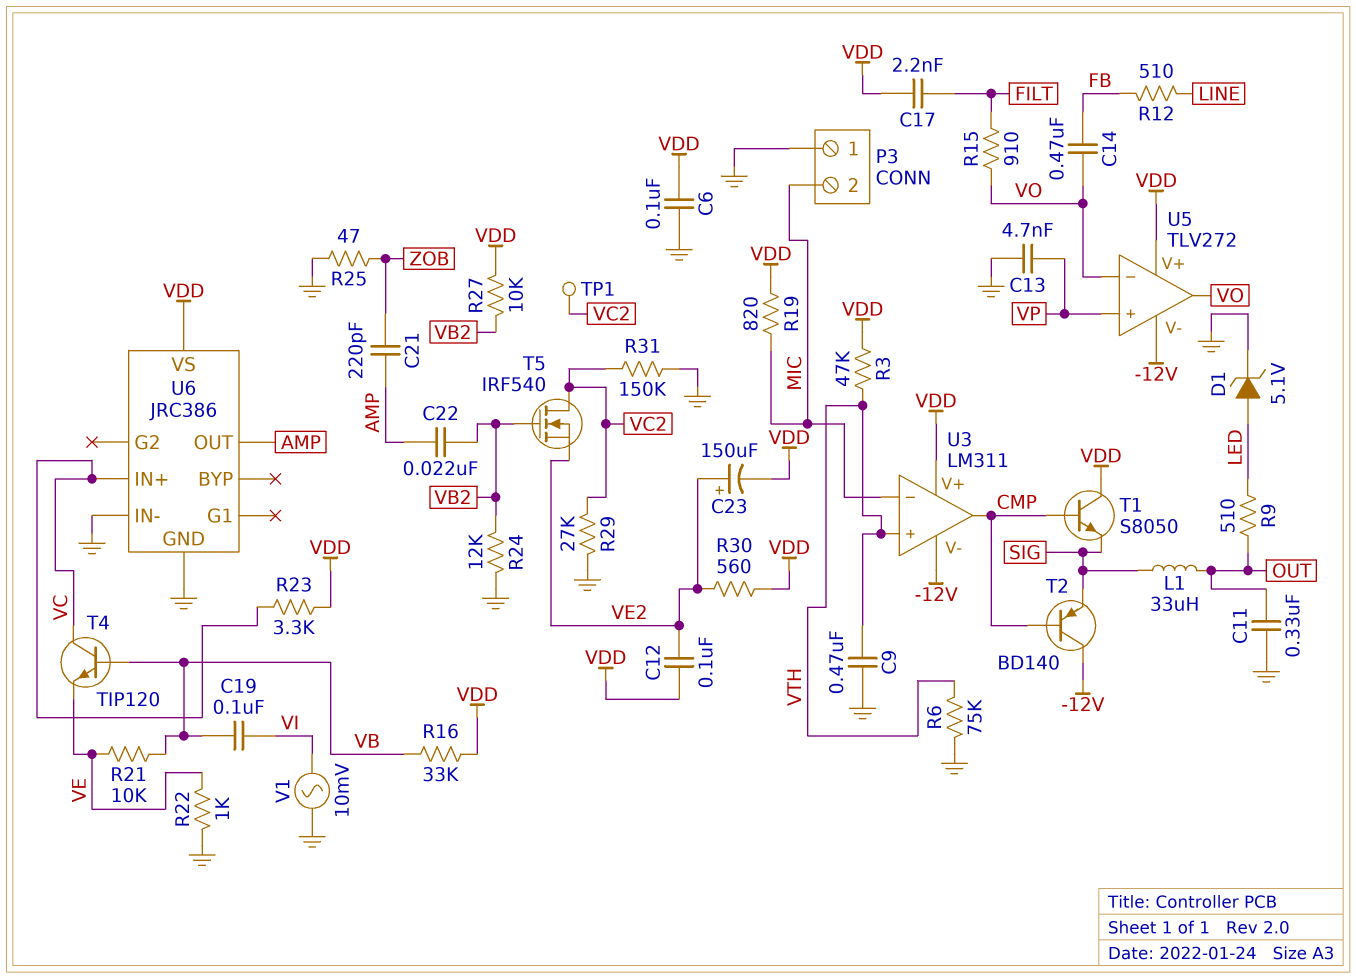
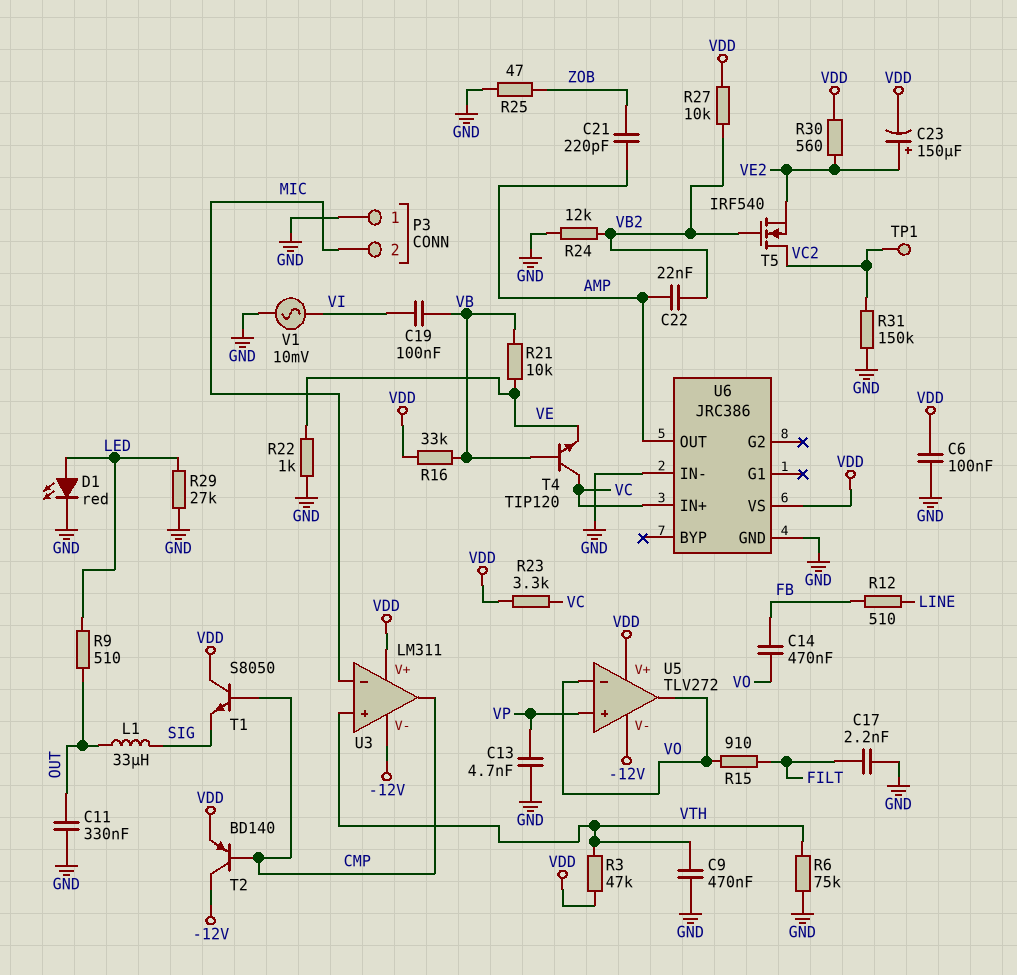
C12: 100nF (VDD, VE2) -> none
C17: 2.2nF (FILT, VDD) -> 2.2nF (FILT, GND)
D1: zener 5.1V (A LED, K GND) -> LED red (A LED, K GND)
R19: 820 (MIC, VDD) -> none
R29: 27k (GND, VC2) -> 27k (GND, LED)
T2: PNP BD140 (B CMP, C -12V, E SIG) -> PNP BD140 (B CMP, C -12V, E VDD)

